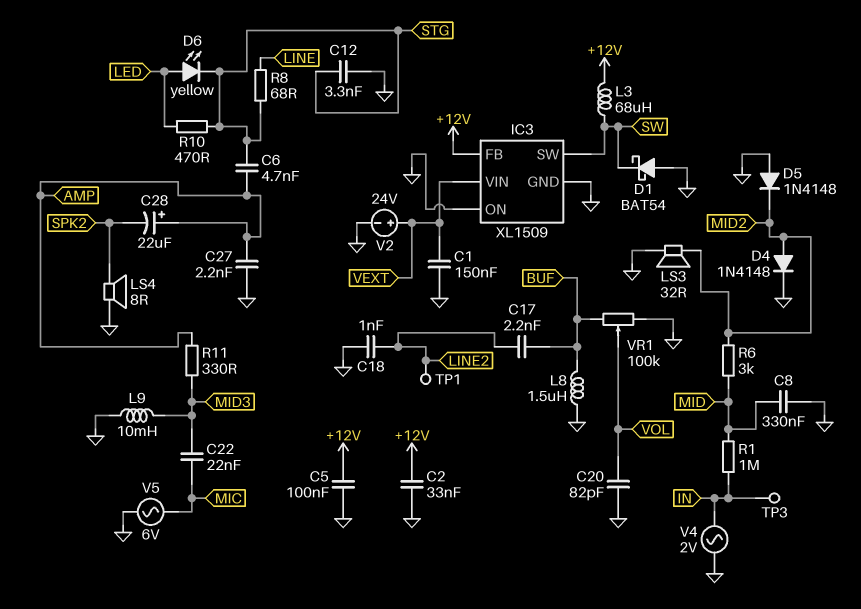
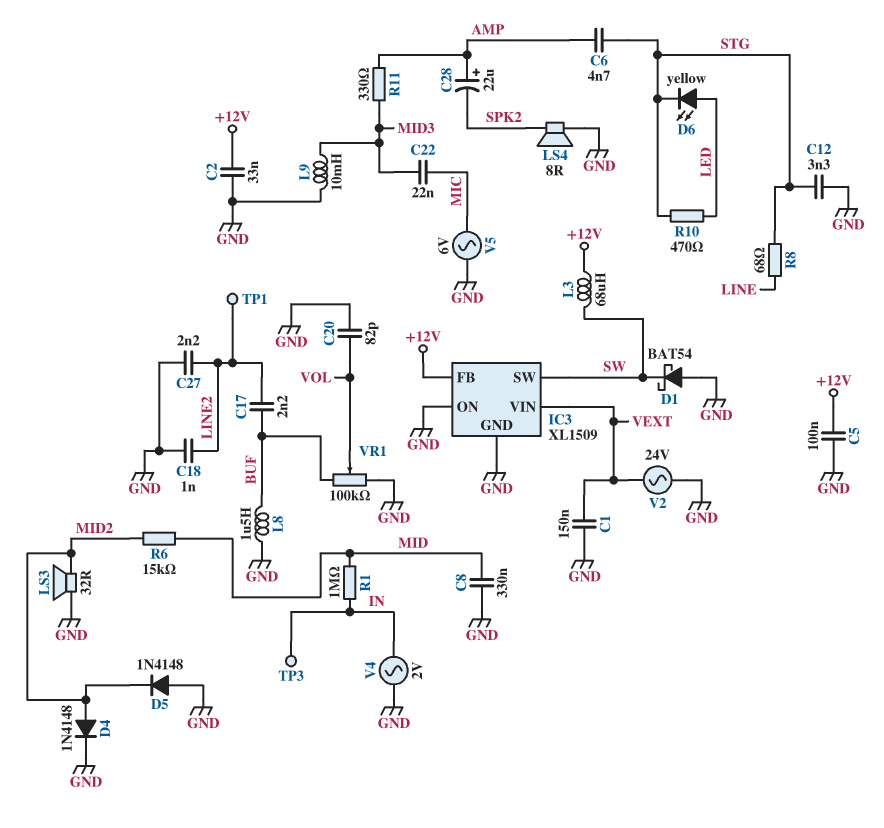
C27: 2.2nF (AMP, GND) -> 2.2nF (GND, LINE2)
R6: 3k (MID, MID2) -> 15k (MID, MID2)
V2: 24V (plus VEXT, minus GND) -> AC 24V (GND, VEXT)

